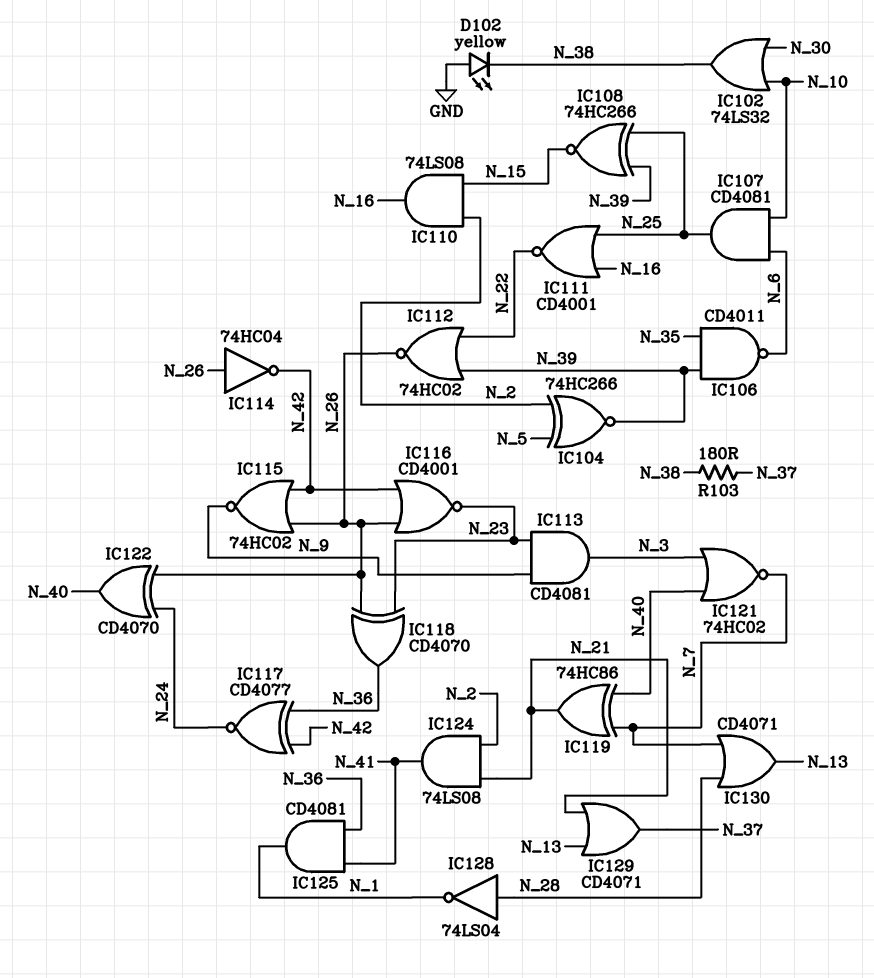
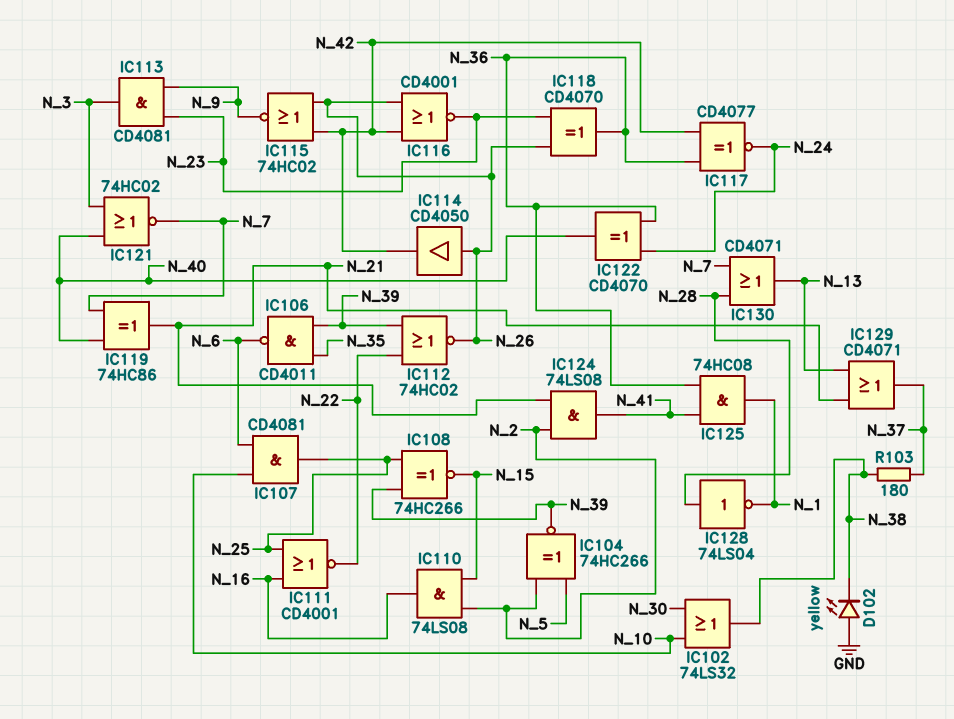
IC114: NOT 74HC04 (in N_26, out N_42) -> buffer CD4050 (in N_26, out N_42)
IC122: XOR CD4070 (in N_24, in N_26, out N_40) -> XOR CD4070 (in N_24, in N_36, out N_40)
IC125: AND CD4081 (in N_36, in N_41, out N_1) -> AND 74HC08 (in N_36, in N_41, out N_1)

